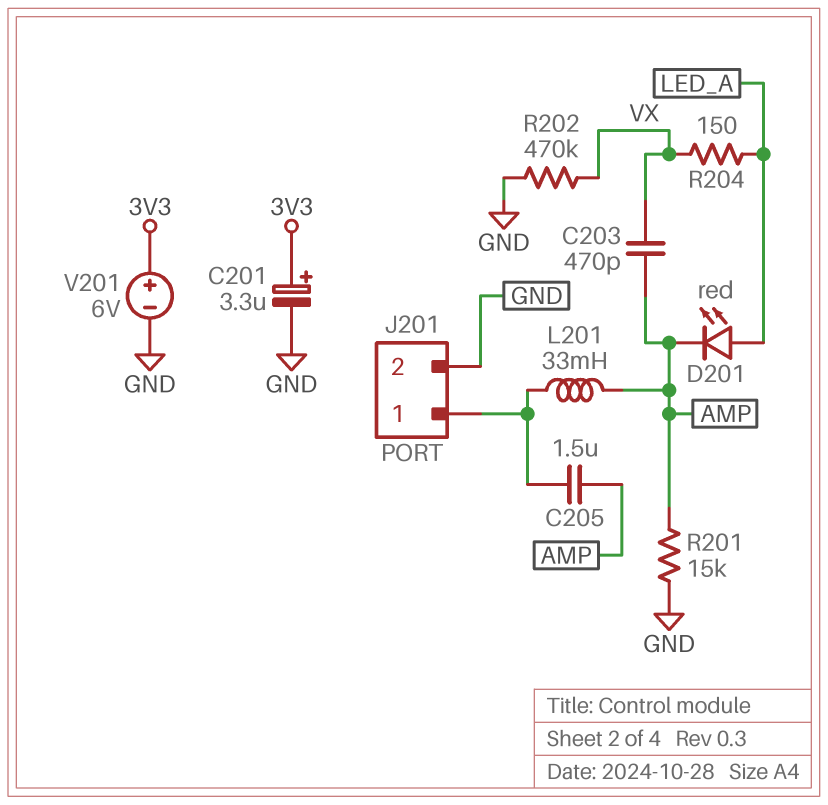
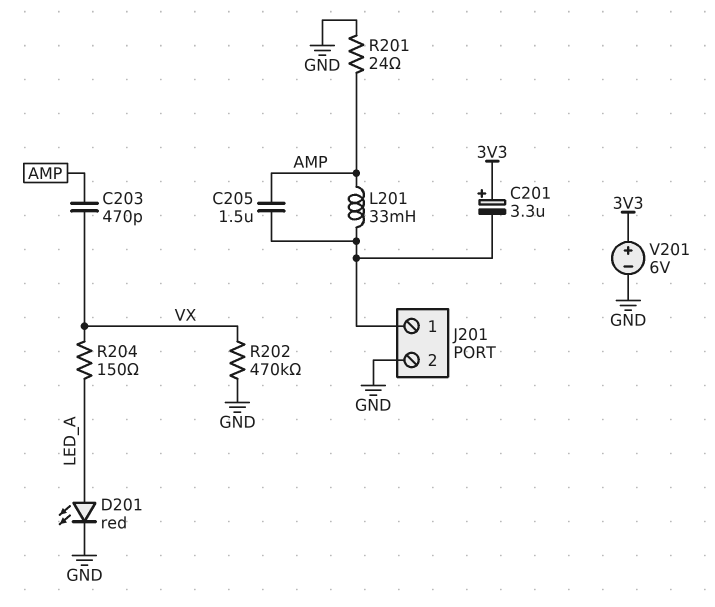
C201: 3.3uF (plus 3V3, minus GND) -> 3.3uF (plus 3V3, minus J201/1)
D201: LED red (A LED_A, K AMP) -> LED red (A LED_A, K GND)
R201: 15k (AMP, GND) -> 24 (AMP, GND)

